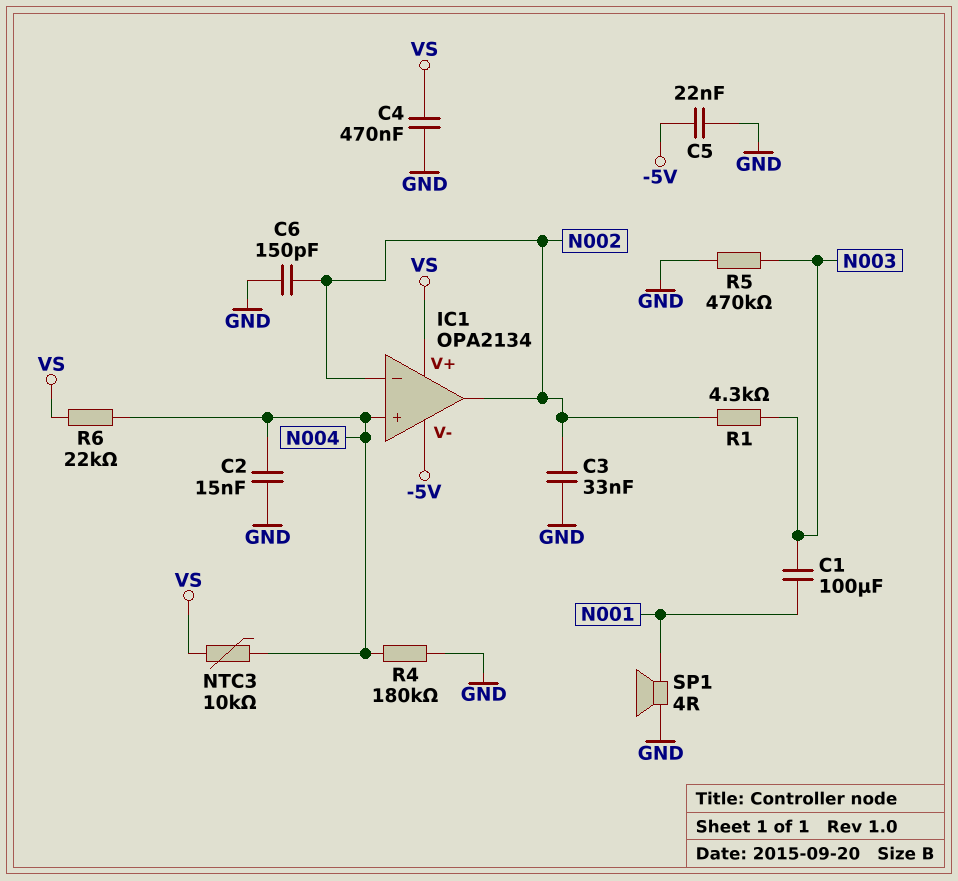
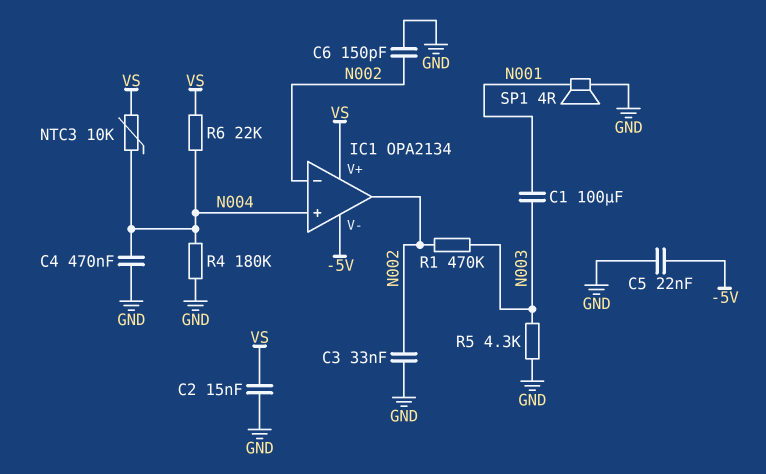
C2: 15nF (GND, N004) -> 15nF (GND, VS)
C4: 470nF (GND, VS) -> 470nF (GND, N004)
R1: 4.3k (N002, N003) -> 470k (N002, N003)
R5: 470k (GND, N003) -> 4.3k (GND, N003)

